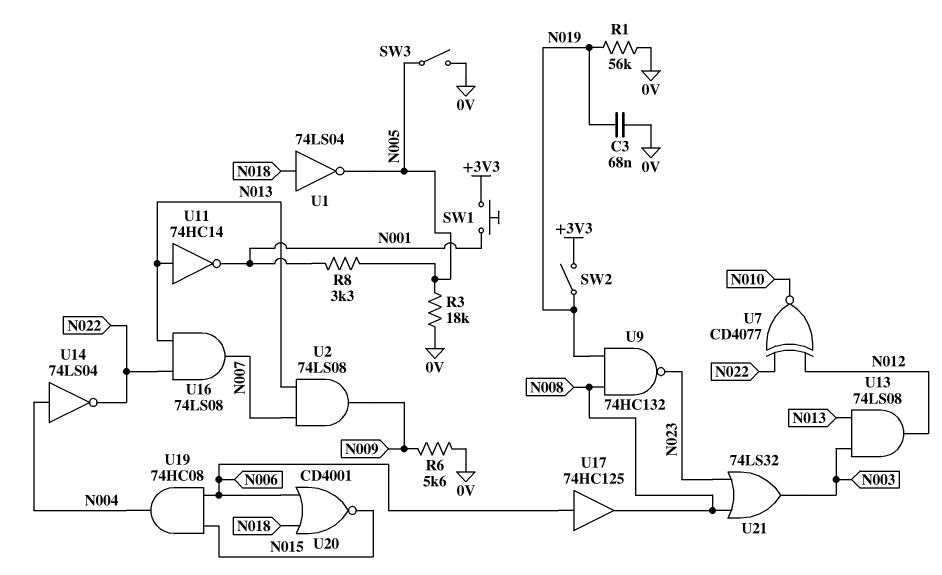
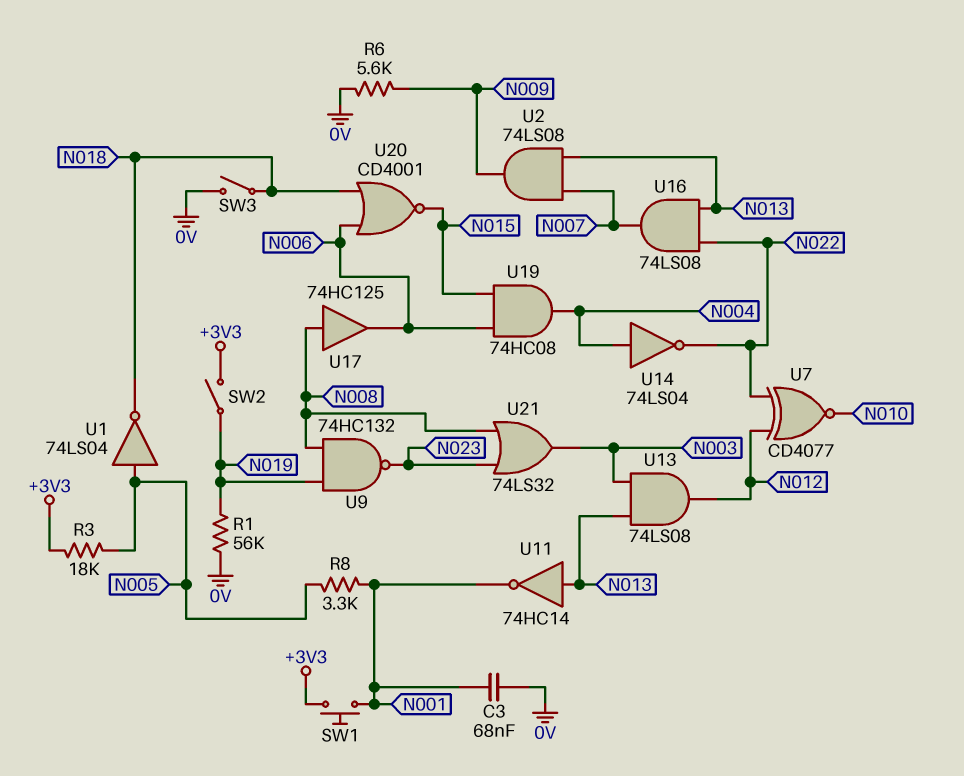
C3: 68nF (0V, N019) -> 68nF (0V, N001)
R3: 18k (0V, N005) -> 18k (+3V3, N005)
SW3: switch (0V, N005) -> switch (0V, N018)
U1: NOT 74LS04 (in N018, out N005) -> NOT 74LS04 (in N005, out N018)
U17: buffer 74HC125 (in N006, out N008) -> buffer 74HC125 (in N008, out N006)

